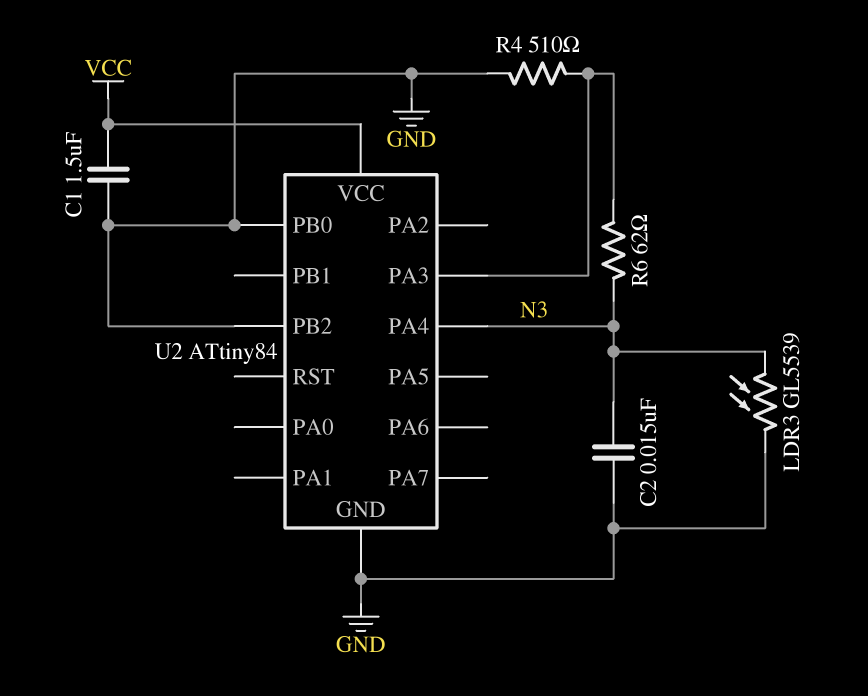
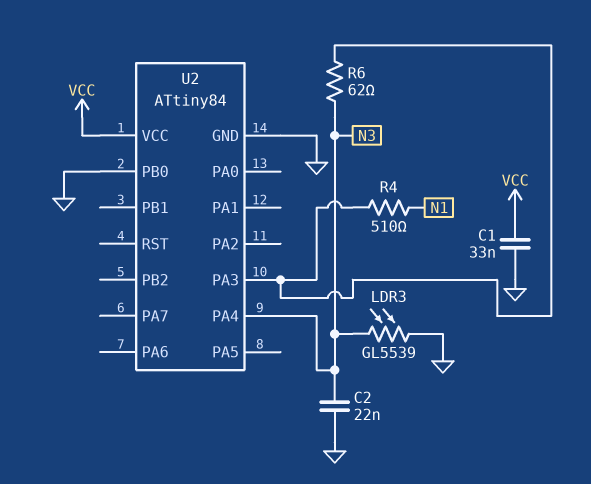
C1: 1.5uF (GND, VCC) -> 33nF (GND, VCC)
C2: 15nF (GND, N3) -> 22nF (GND, N3)
R4: 510 (GND, U2/PA3) -> 510 (N1, U2/PA3)
U2 pin PB2: GND -> none

